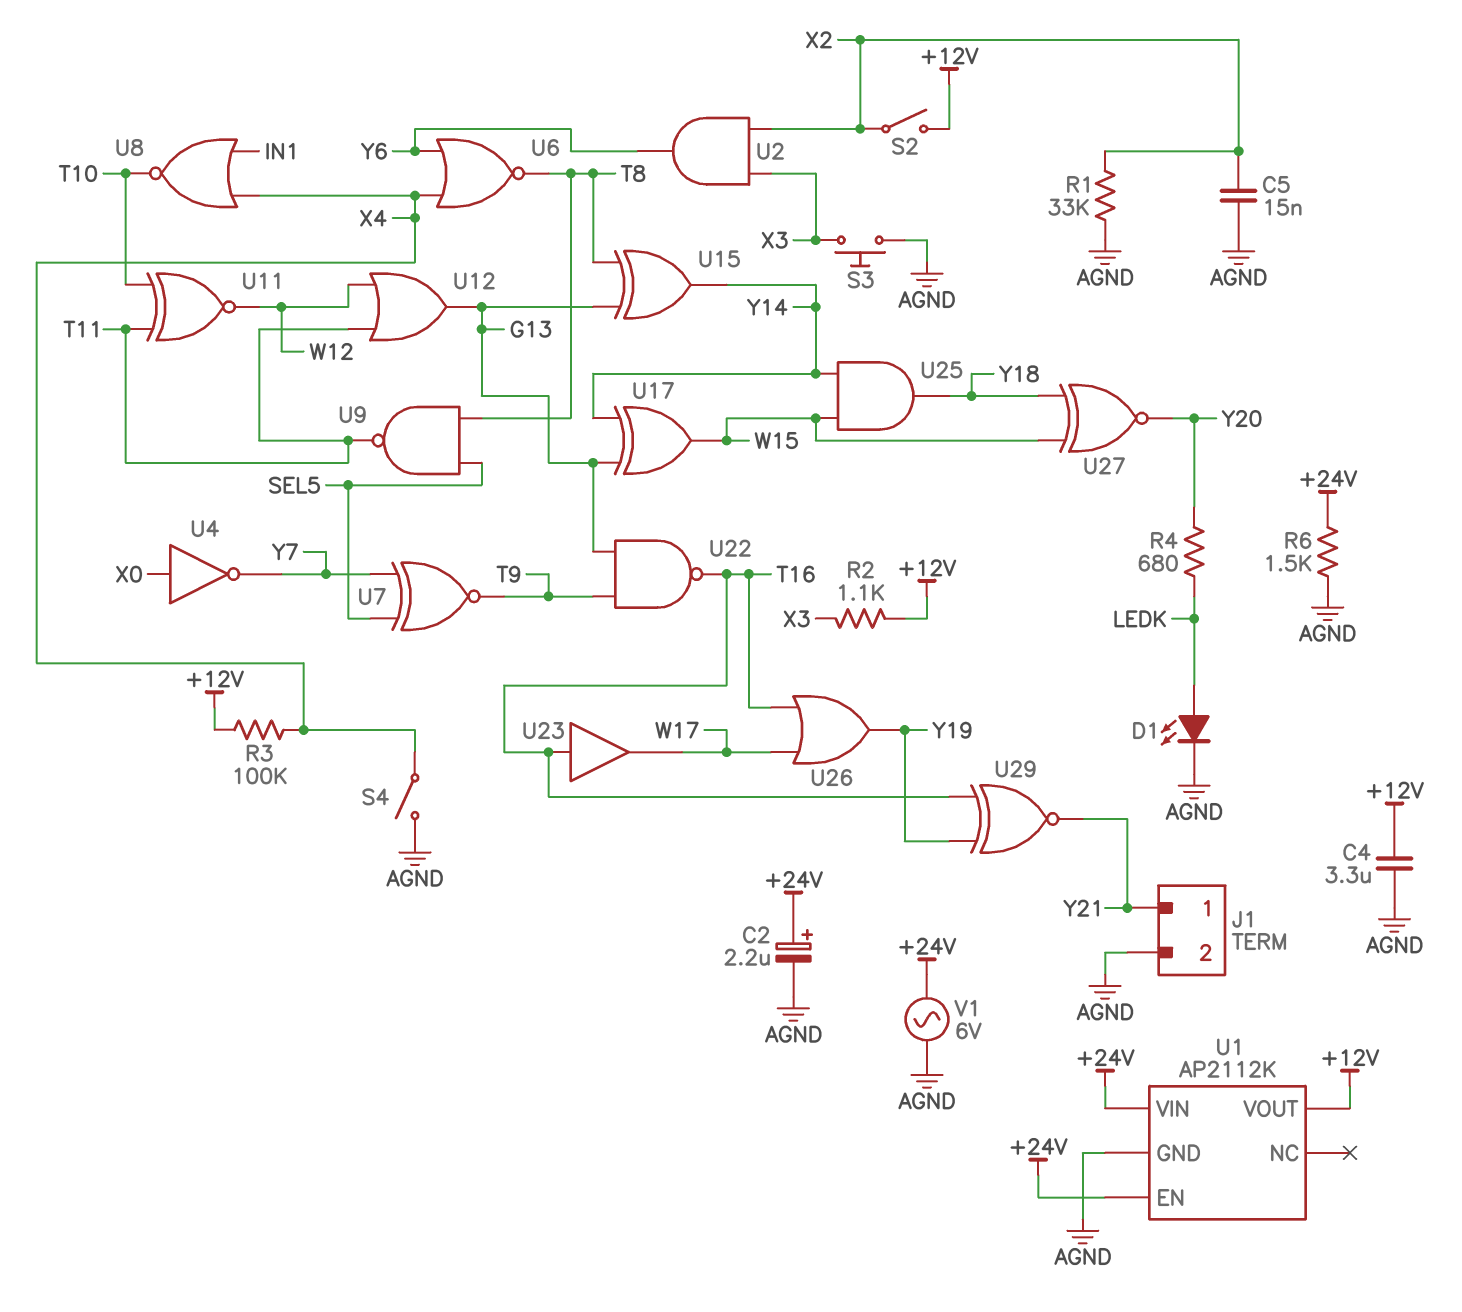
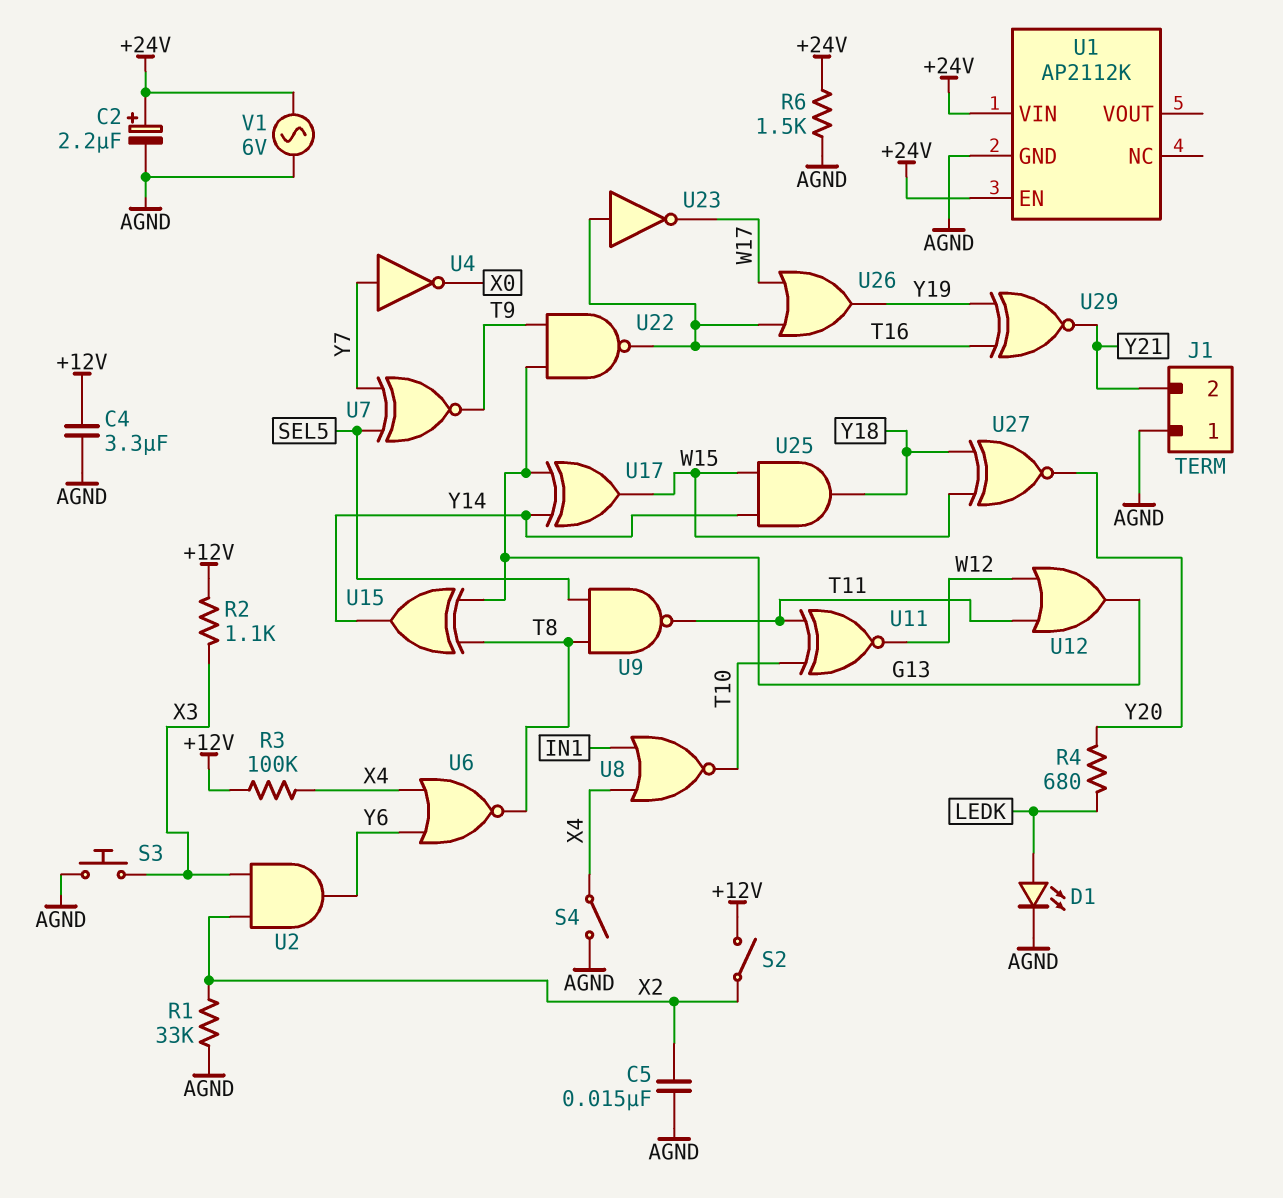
J1 pin 1: Y21 -> AGND
J1 pin 2: AGND -> Y21
U1 pin VOUT: +12V -> none
U4: NOT (in X0, out Y7) -> NOT (in Y7, out X0)
U23: buffer (in T16, out W17) -> NOT (in T16, out W17)

